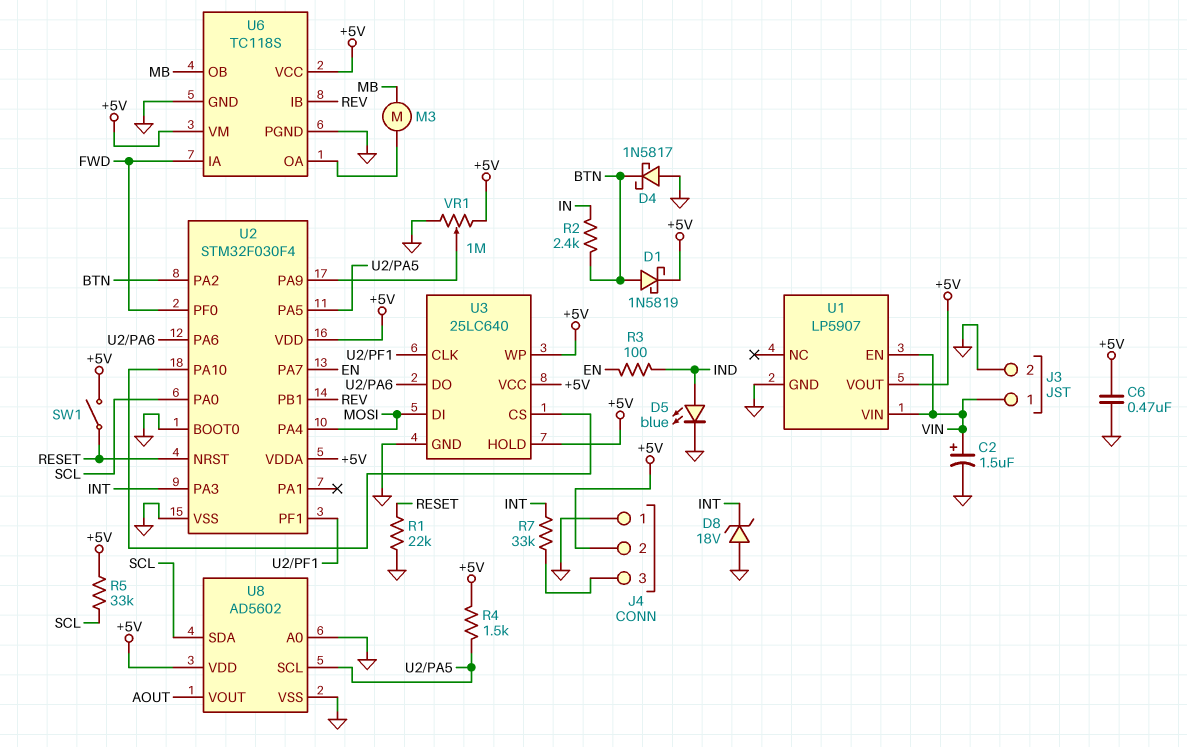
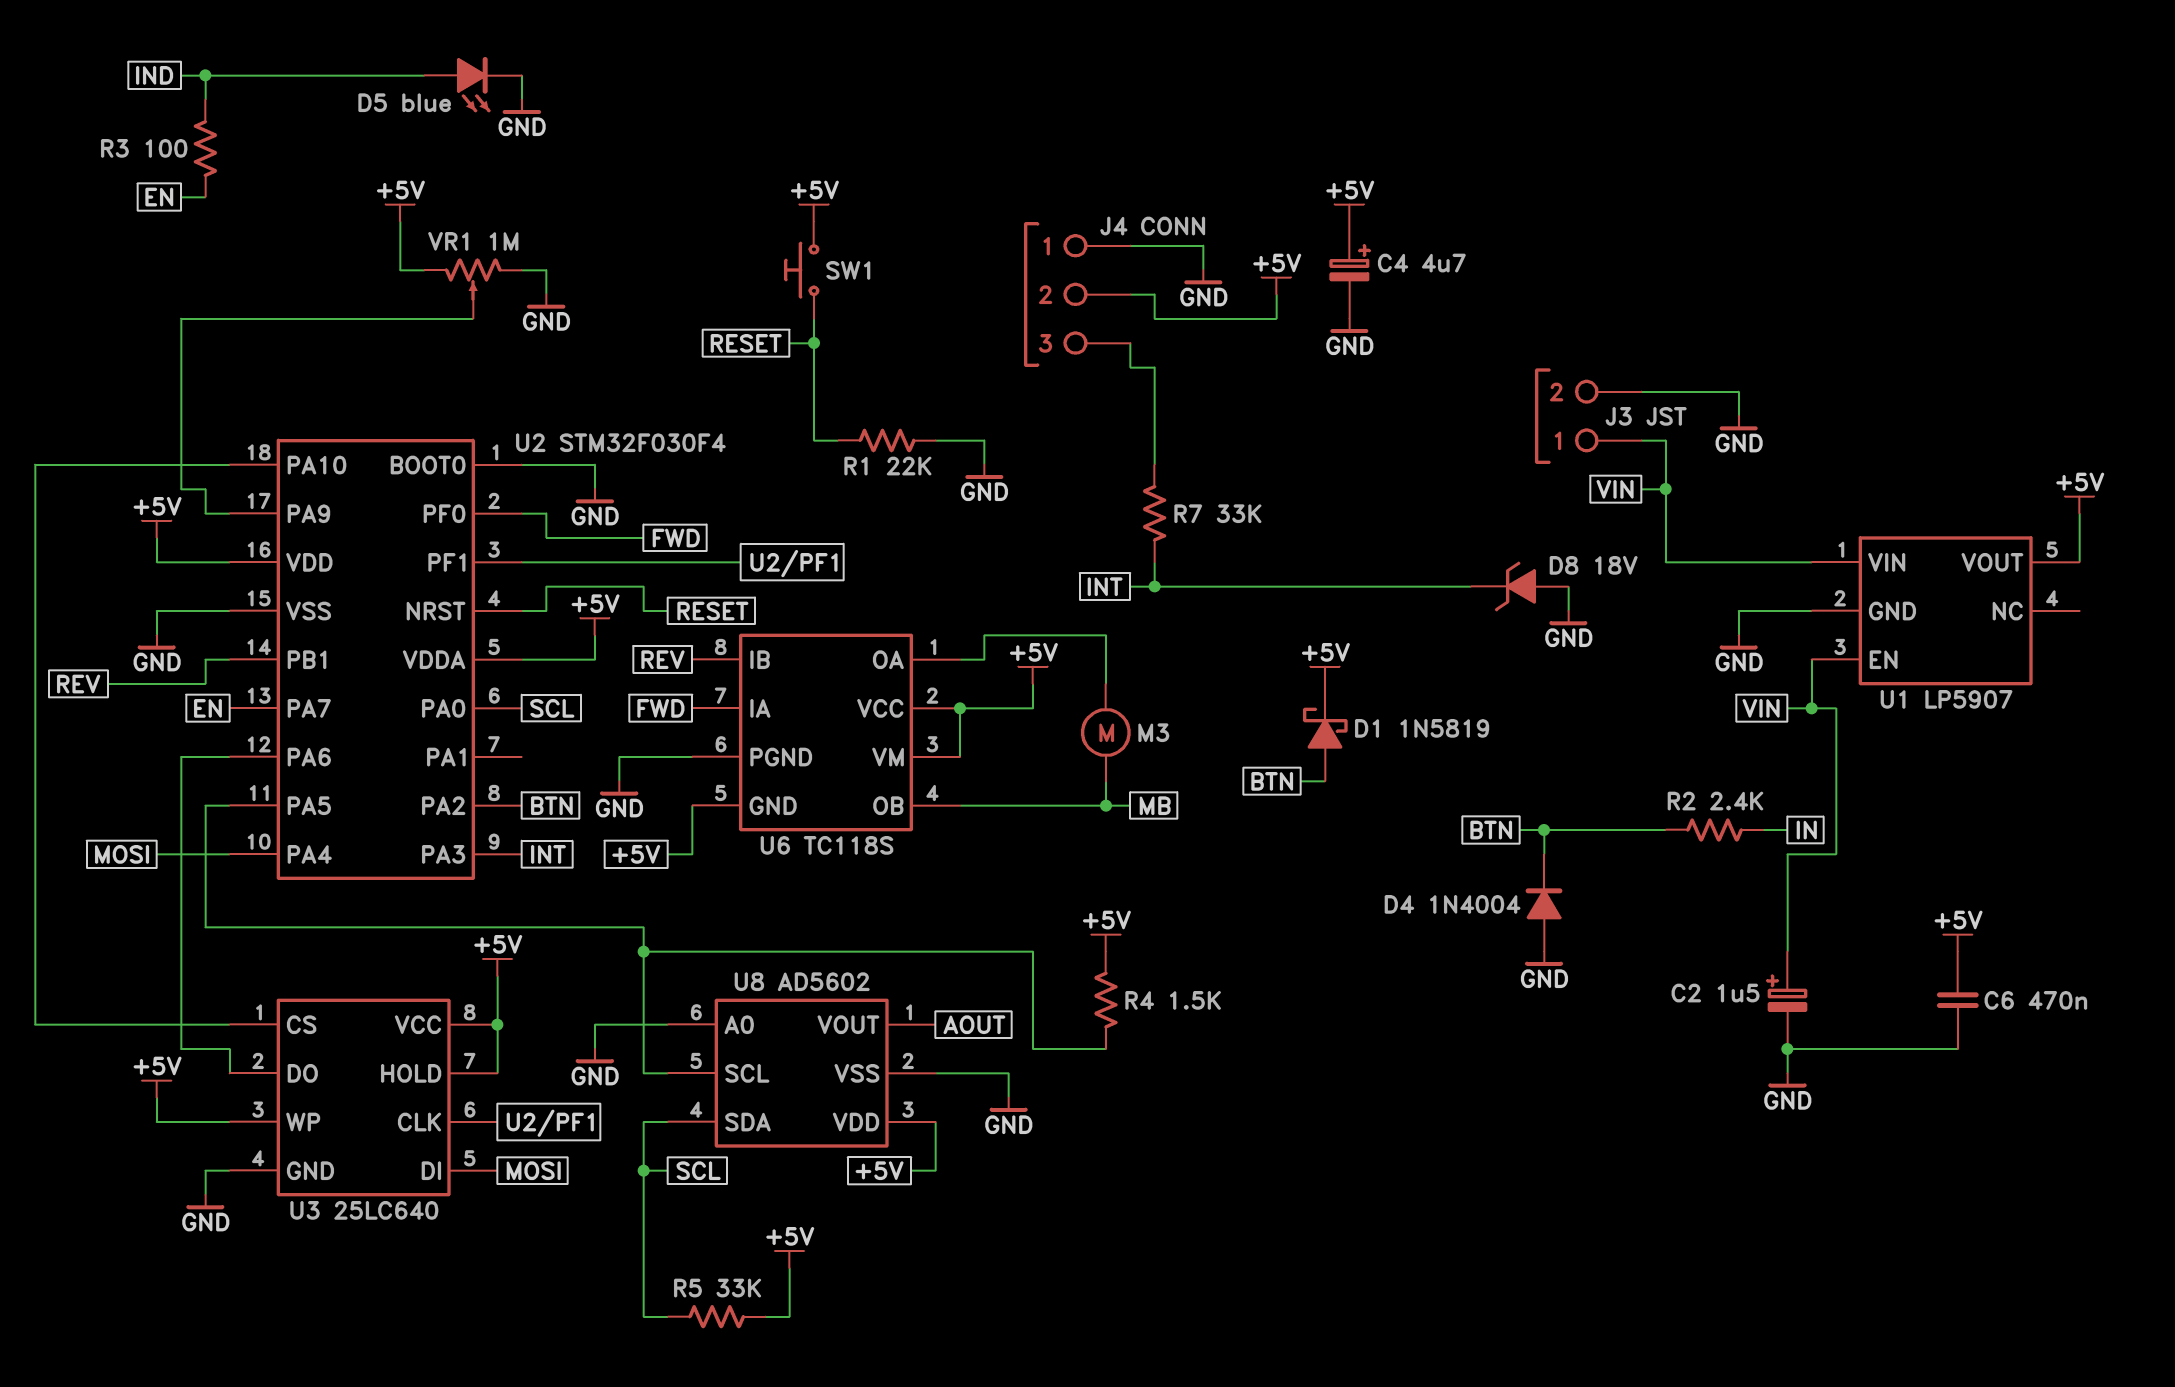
C4: none -> 4.7uF (plus +5V, minus GND)
D4: schottky 1N5817 (A GND, K BTN) -> diode 1N4004 (A GND, K BTN)
SW1: switch (+5V, RESET) -> button (+5V, RESET)
U6 pin GND: GND -> +5V

